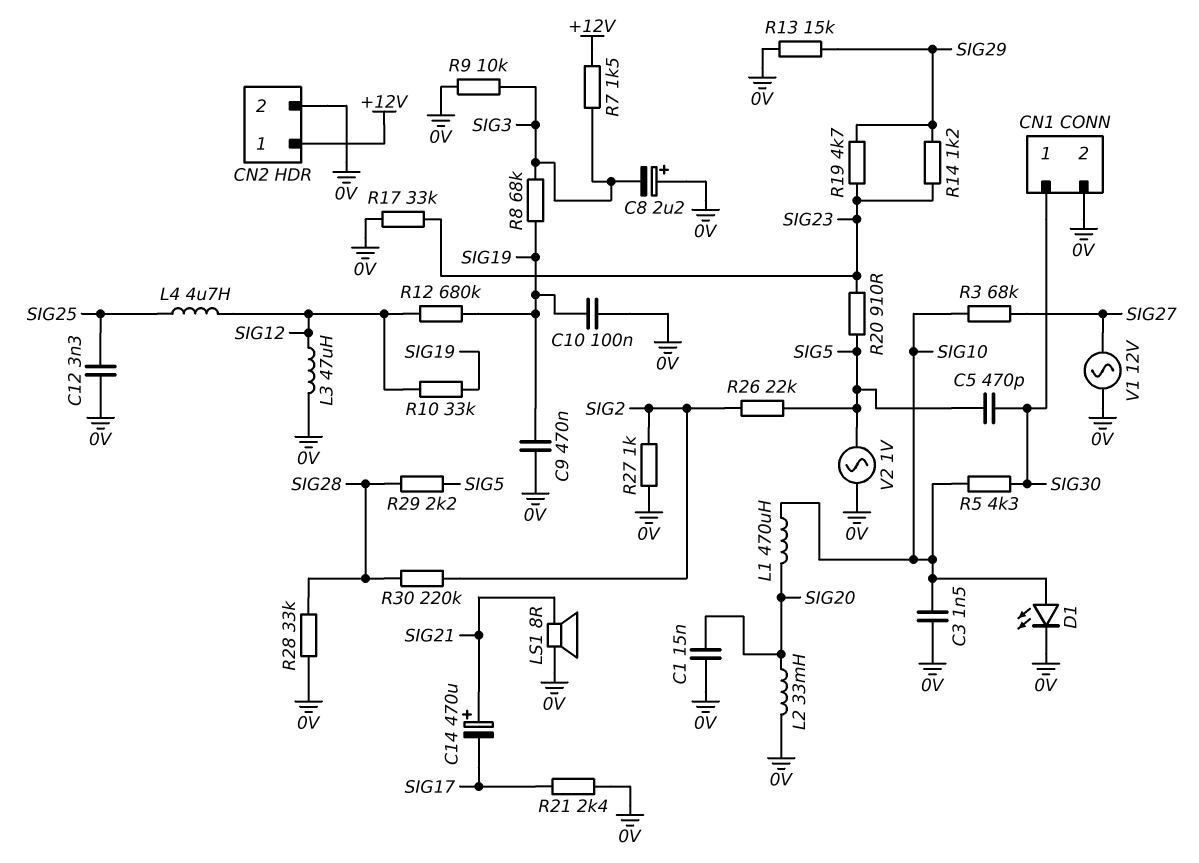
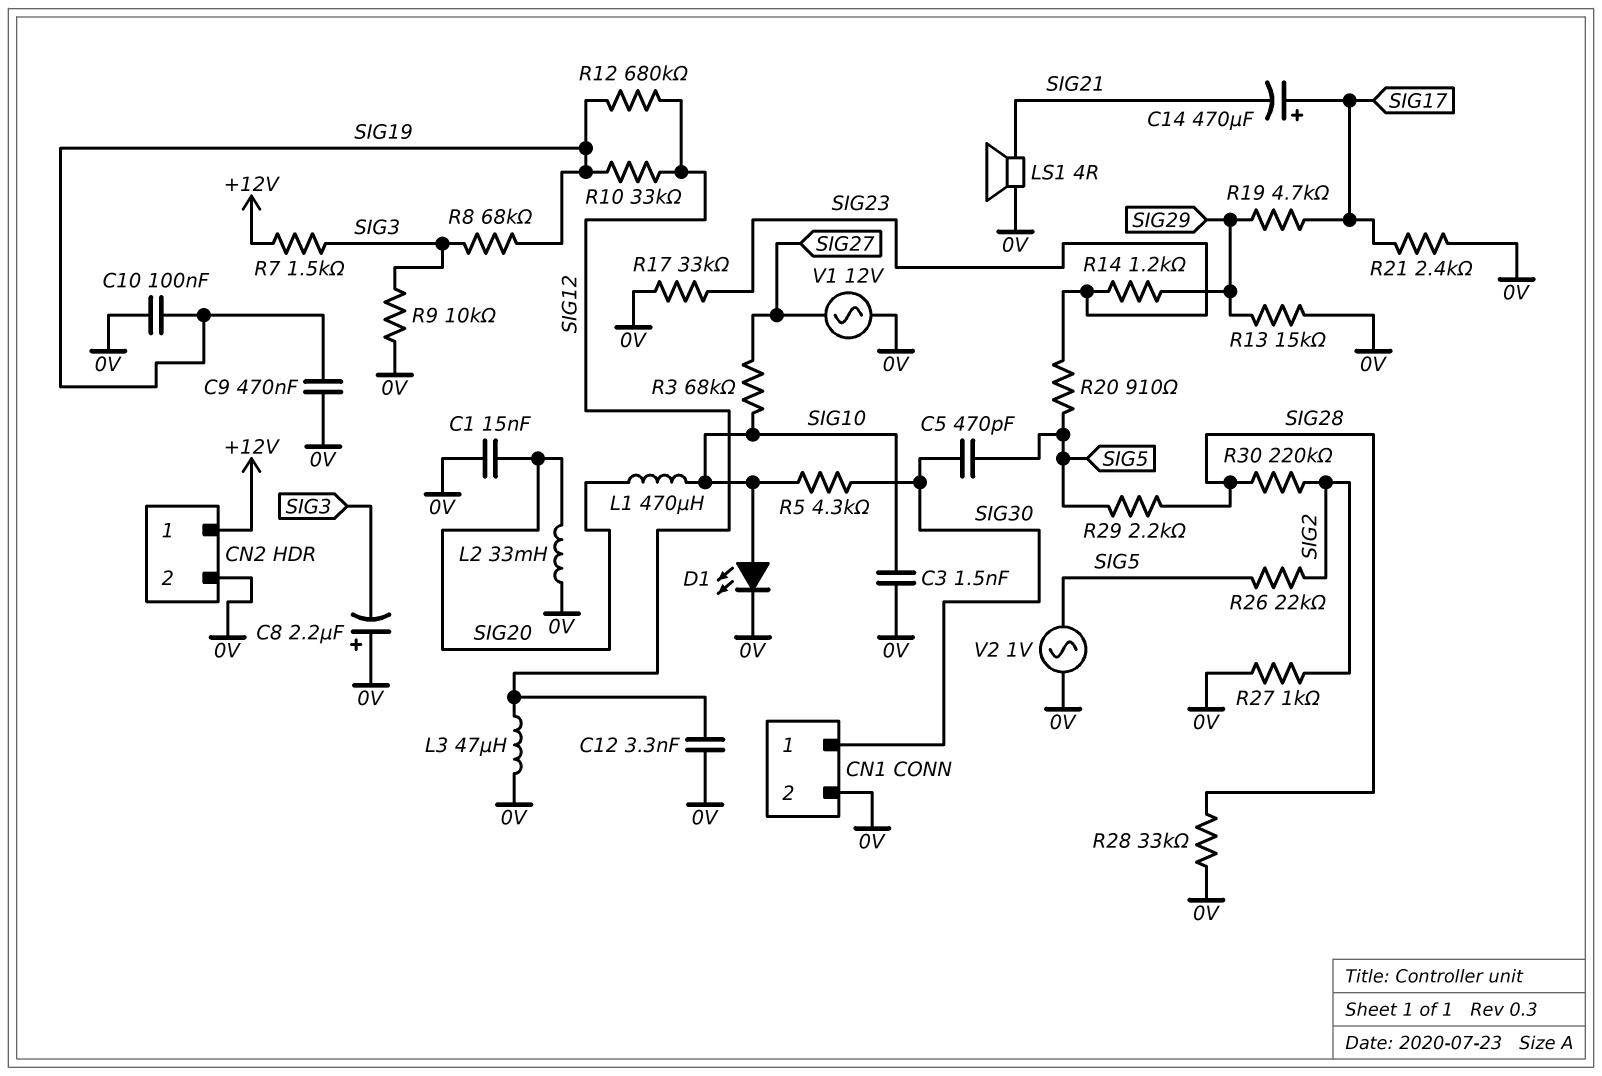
C12: 3.3nF (0V, SIG25) -> 3.3nF (0V, SIG12)
C14: 470uF (plus SIG21, minus SIG17) -> 470uF (plus SIG17, minus SIG21)
L4: 4.7uH (SIG12, SIG25) -> none
LS1: speaker 8R (0V, SIG21) -> speaker 4R (0V, SIG21)
R19: 4.7k (SIG23, SIG29) -> 4.7k (SIG17, SIG29)

